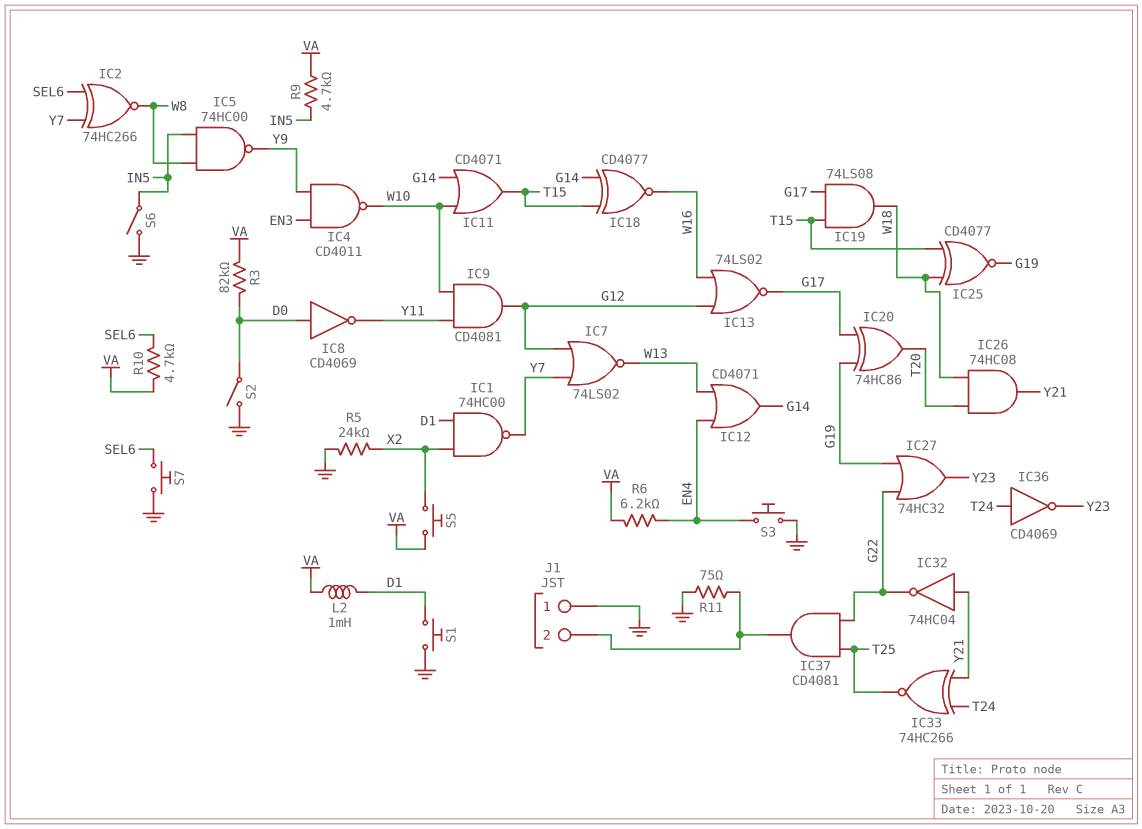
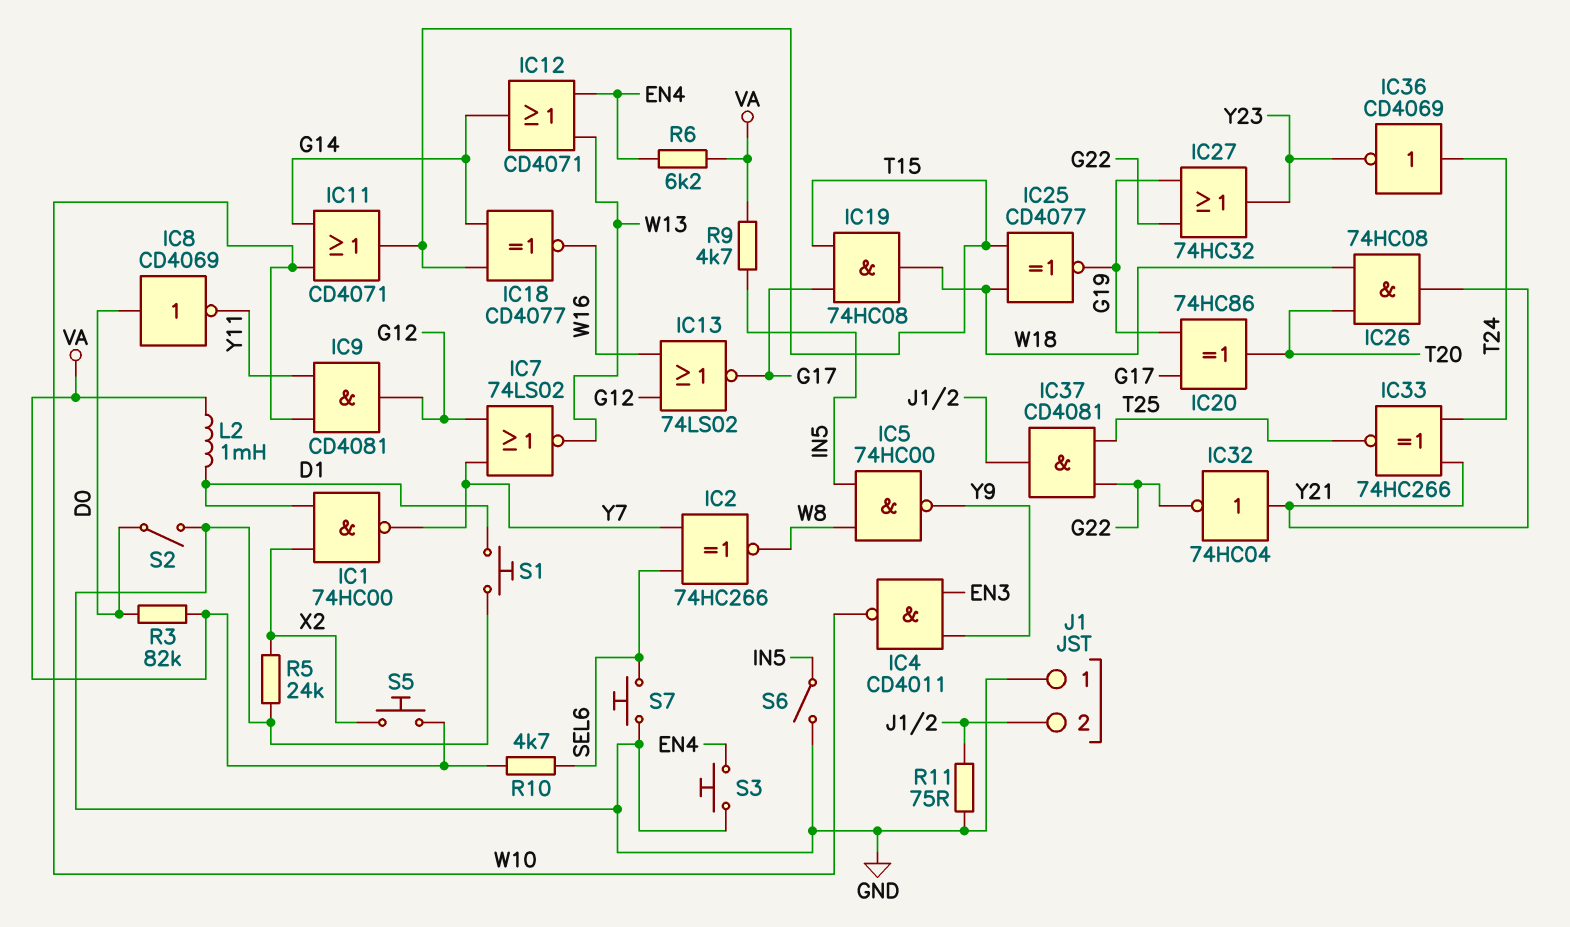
IC19: AND 74LS08 (in G17, in T15, out W18) -> AND 74HC08 (in G17, in T15, out W18)

